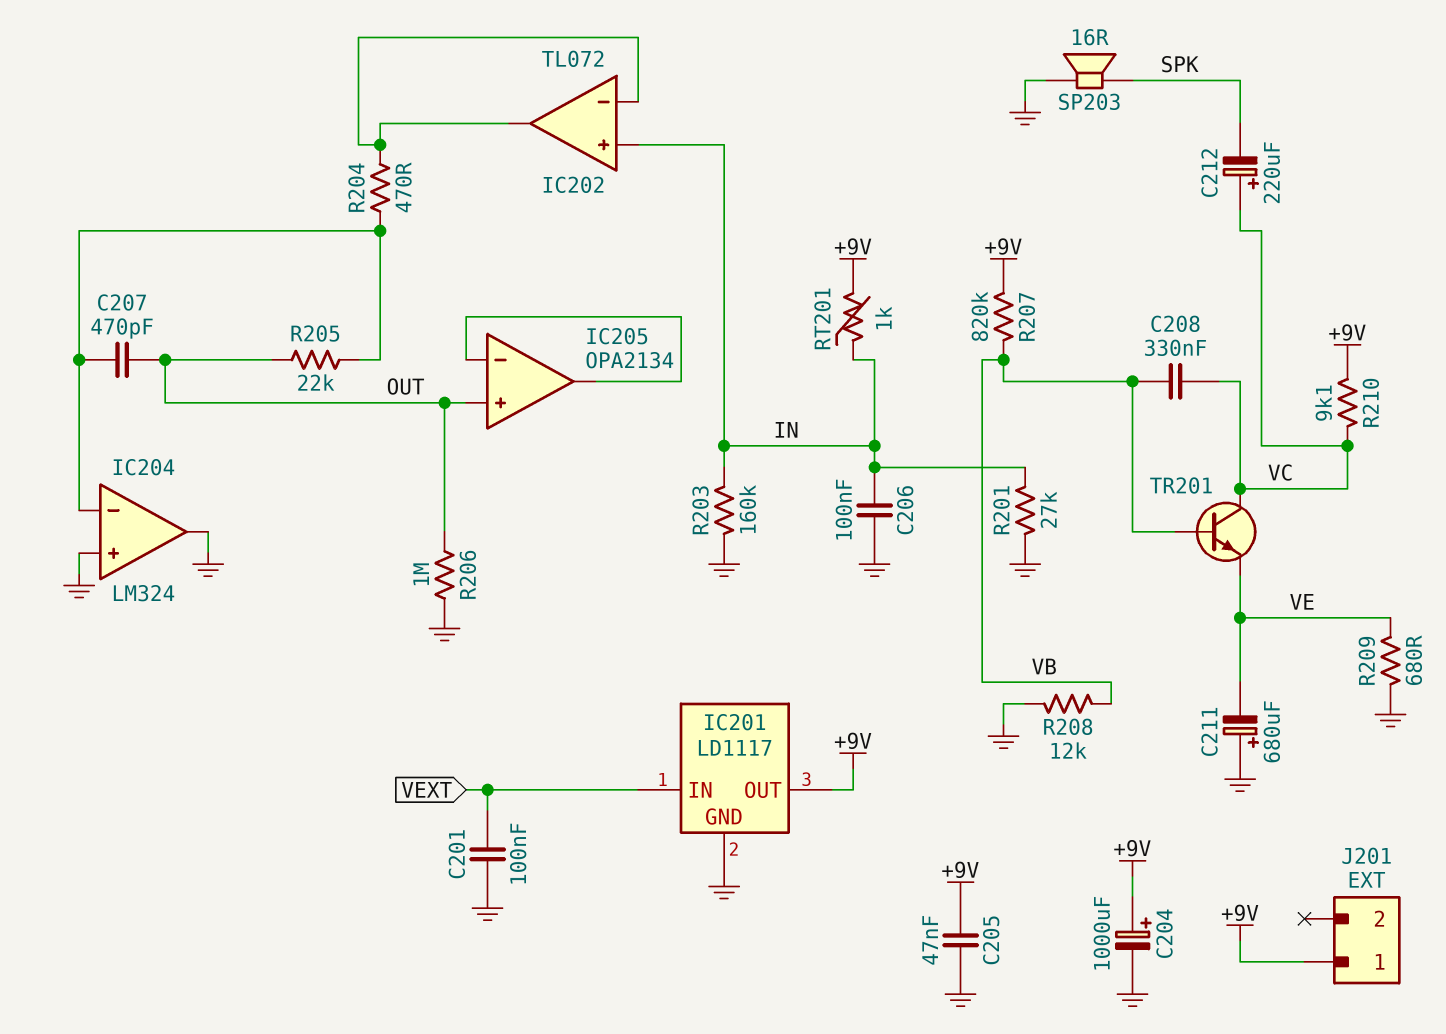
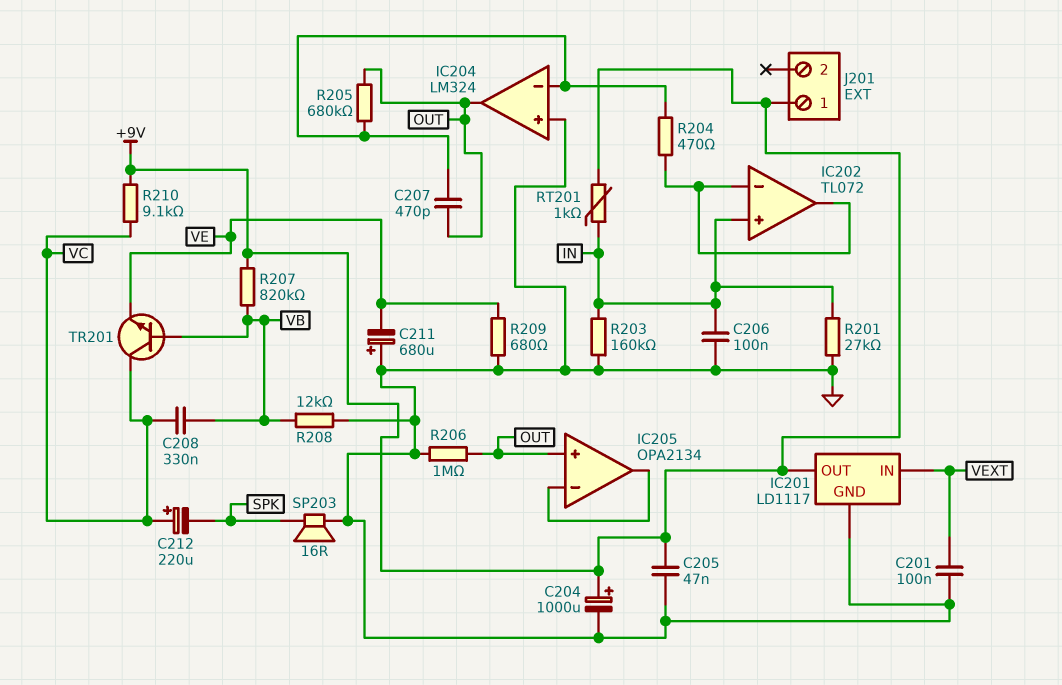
IC204 pin out: GND -> OUT
R205: 22k (IC204/in-, OUT) -> 680k (IC204/in-, OUT)

